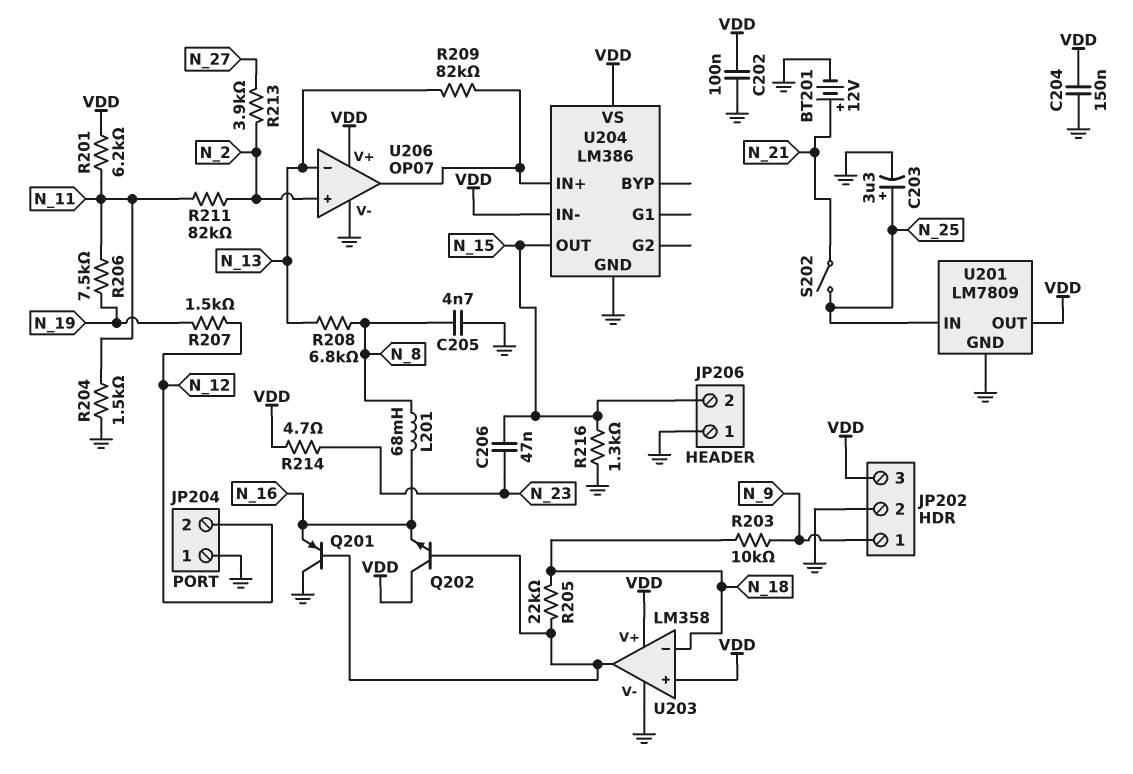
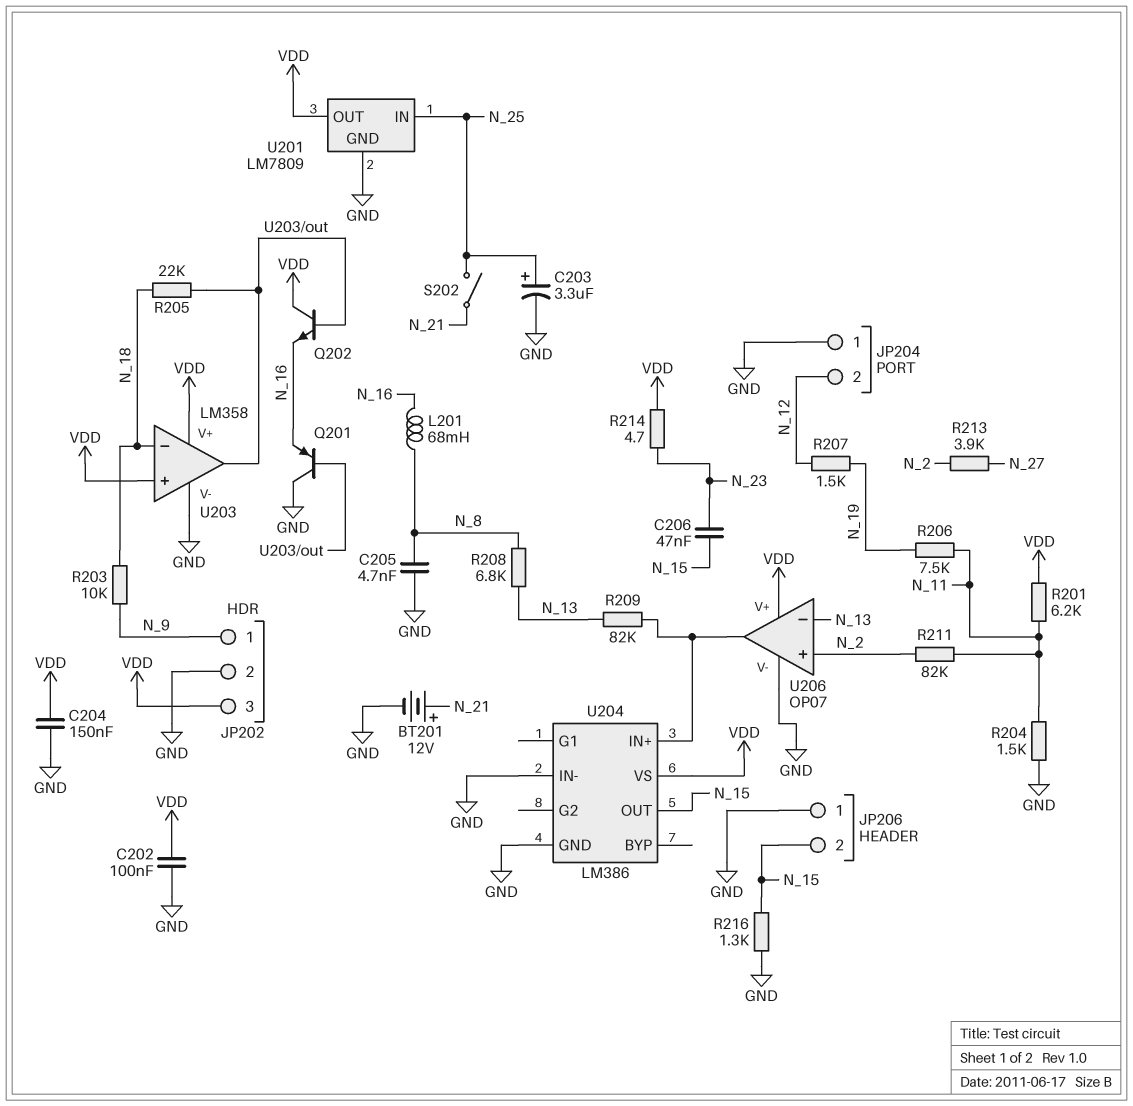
U204 pin IN-: VDD -> GND

